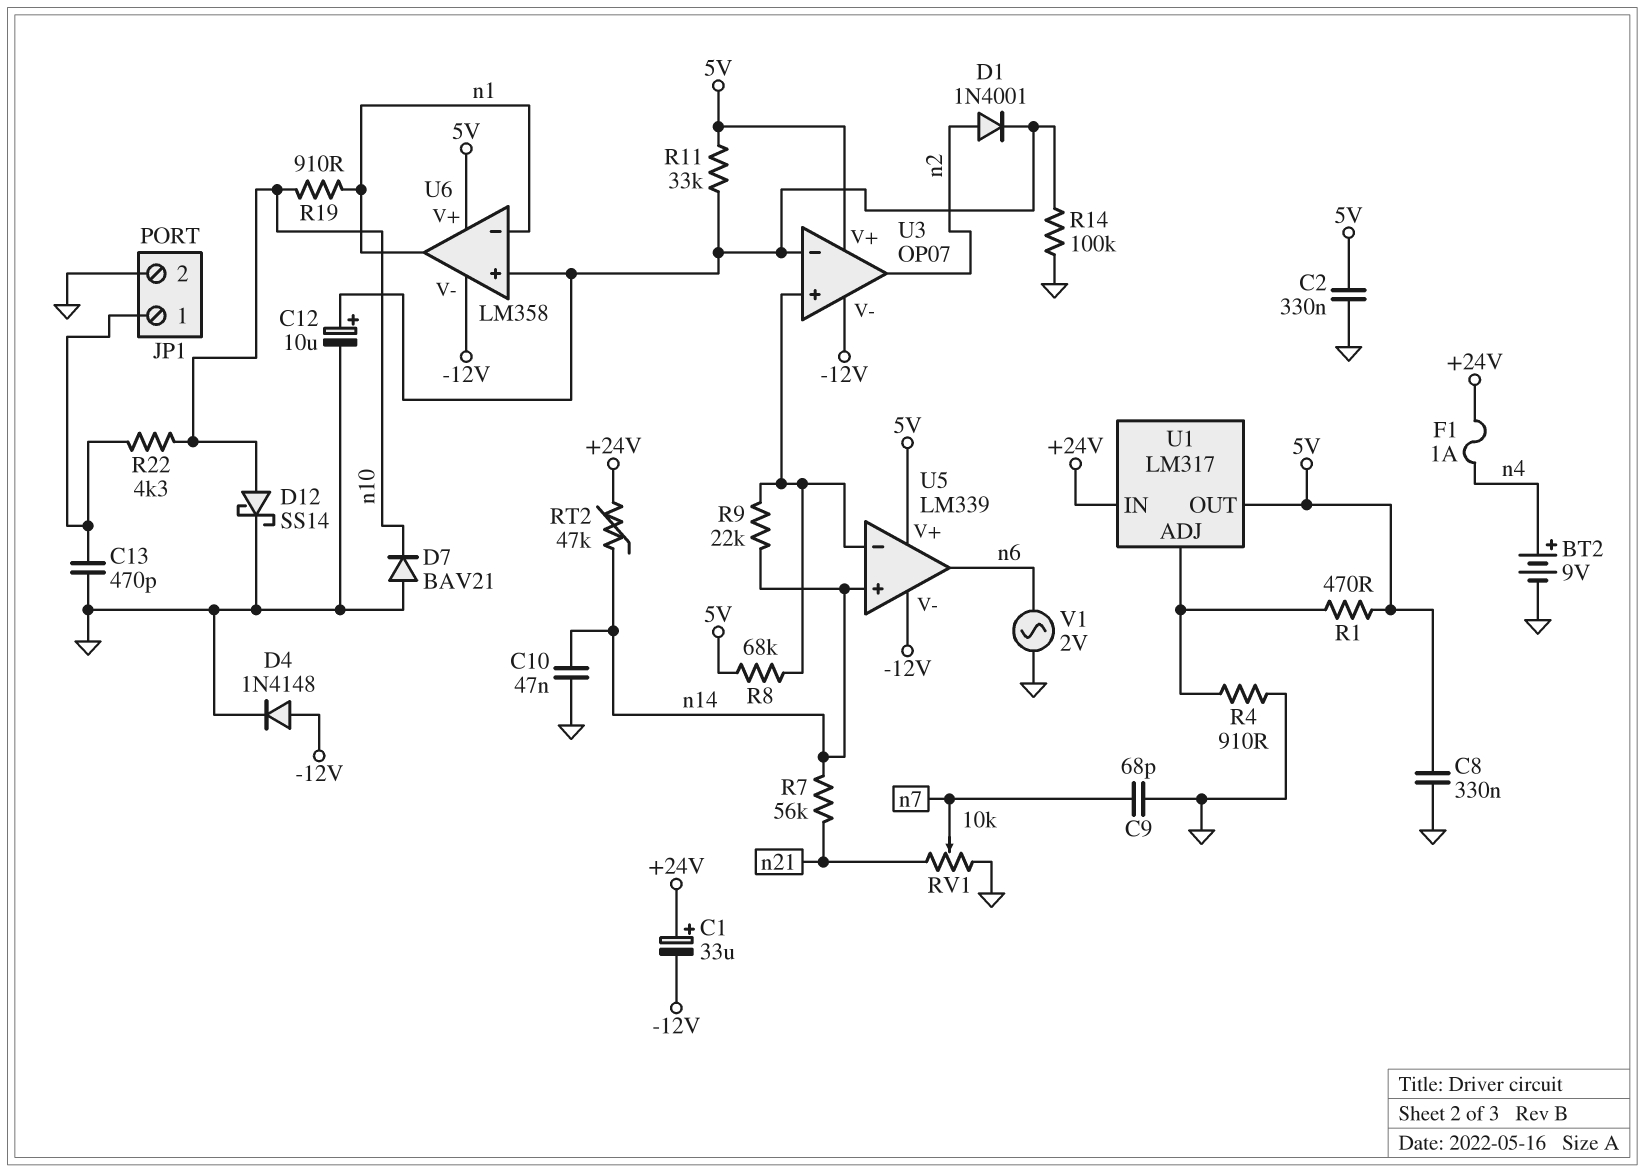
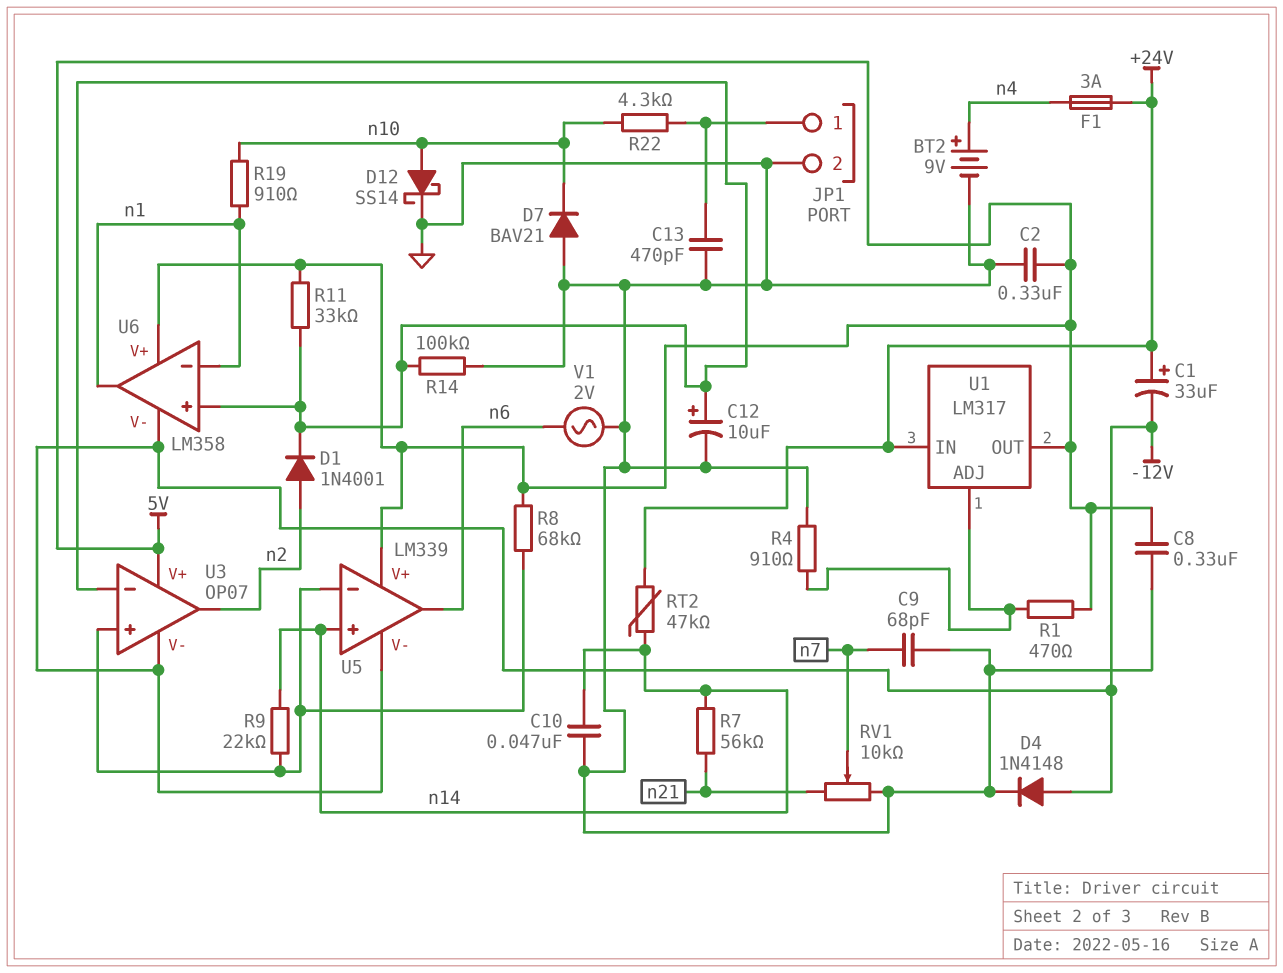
F1: 1A (+24V, n4) -> 3A (+24V, n4)

